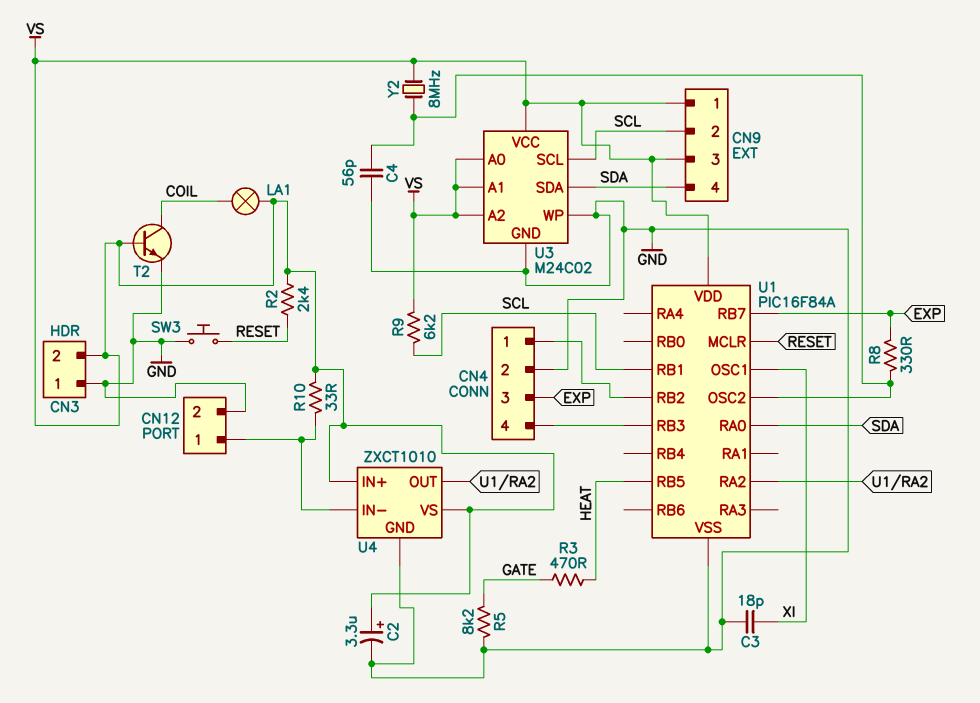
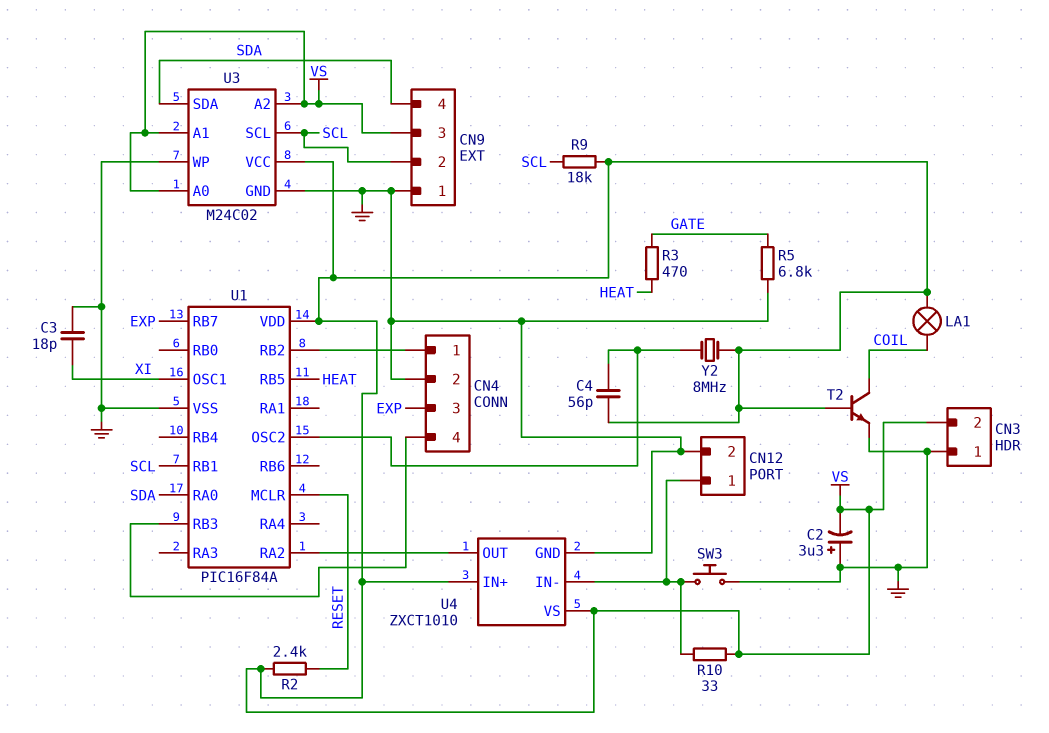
C2: 3.3uF (plus VS, minus GND) -> 3.3uF (plus GND, minus VS)
C4: 56pF (GND, U1/OSC2) -> 56pF (U1/OSC2, VS)
CN9 pin 1: VS -> GND
R5: 8.2k (GATE, GND) -> 6.8k (GATE, GND)
R8: 330 (EXP, U1/OSC2) -> none
R9: 6.2k (SCL, VS) -> 18k (SCL, VS)
SW3: button (GND, RESET) -> button (CN12/1, GND)

